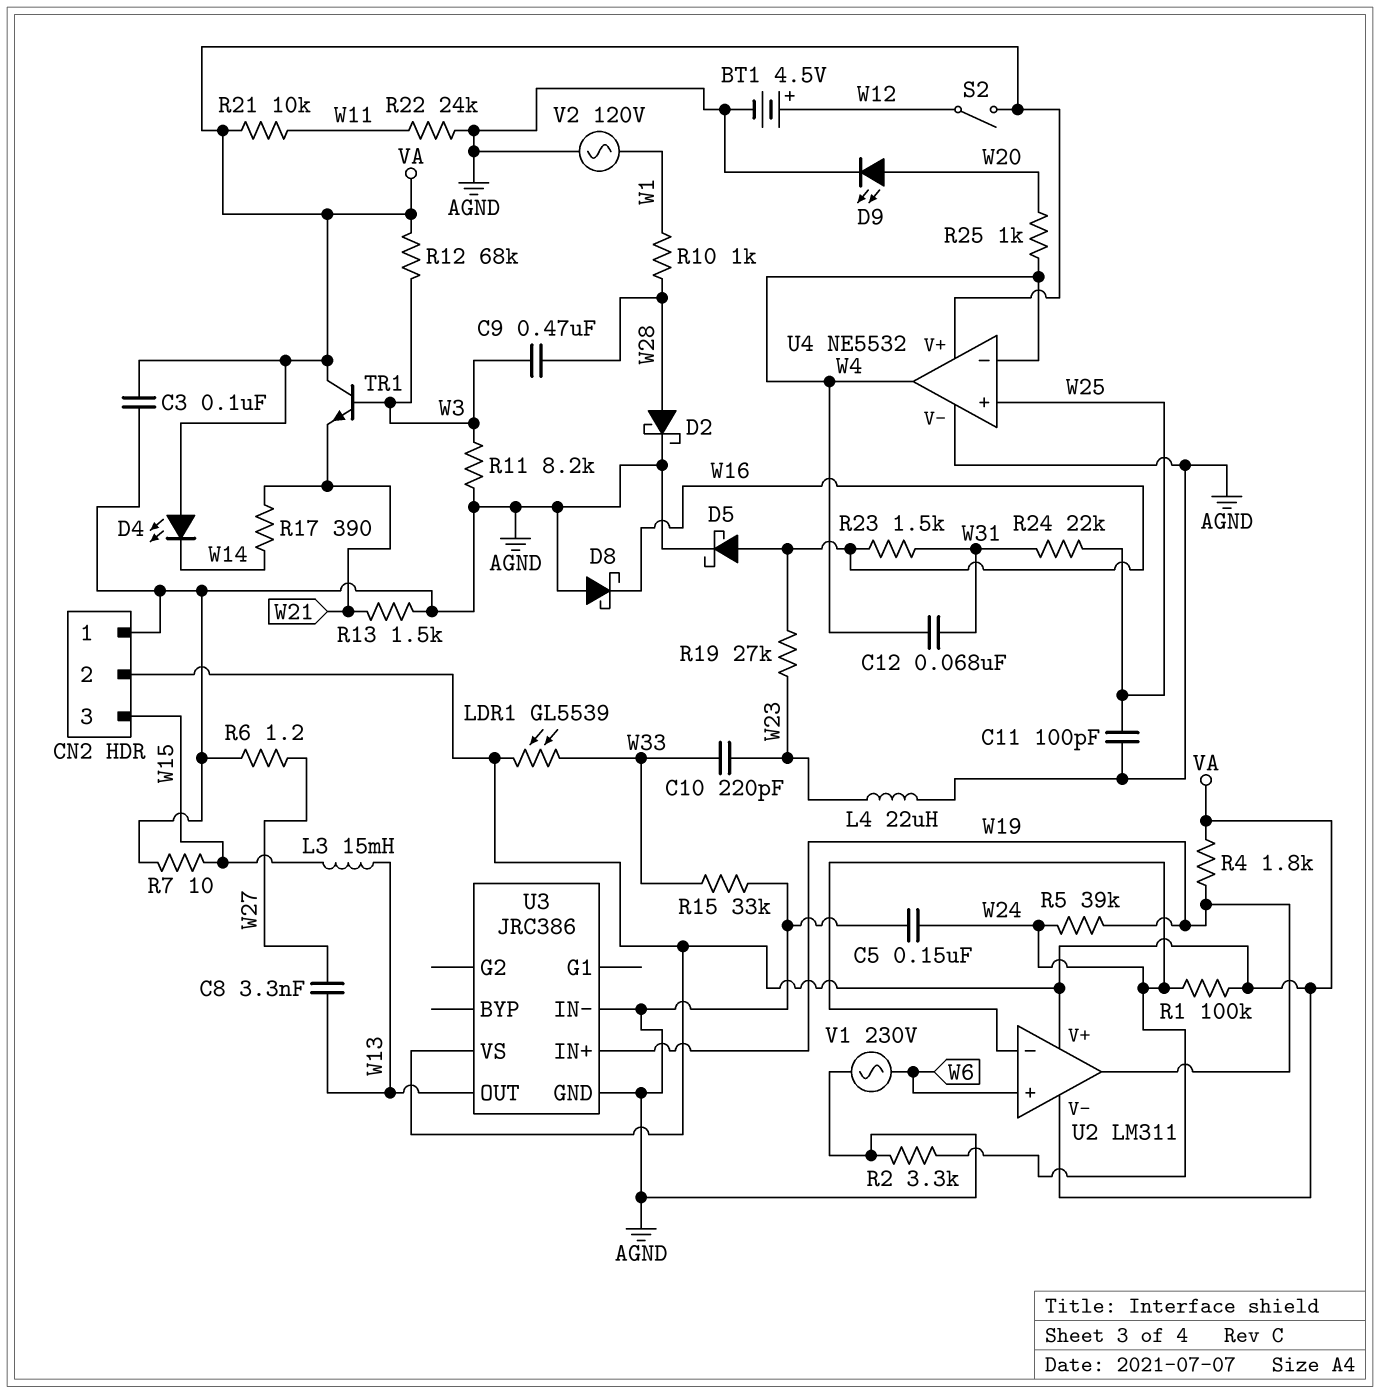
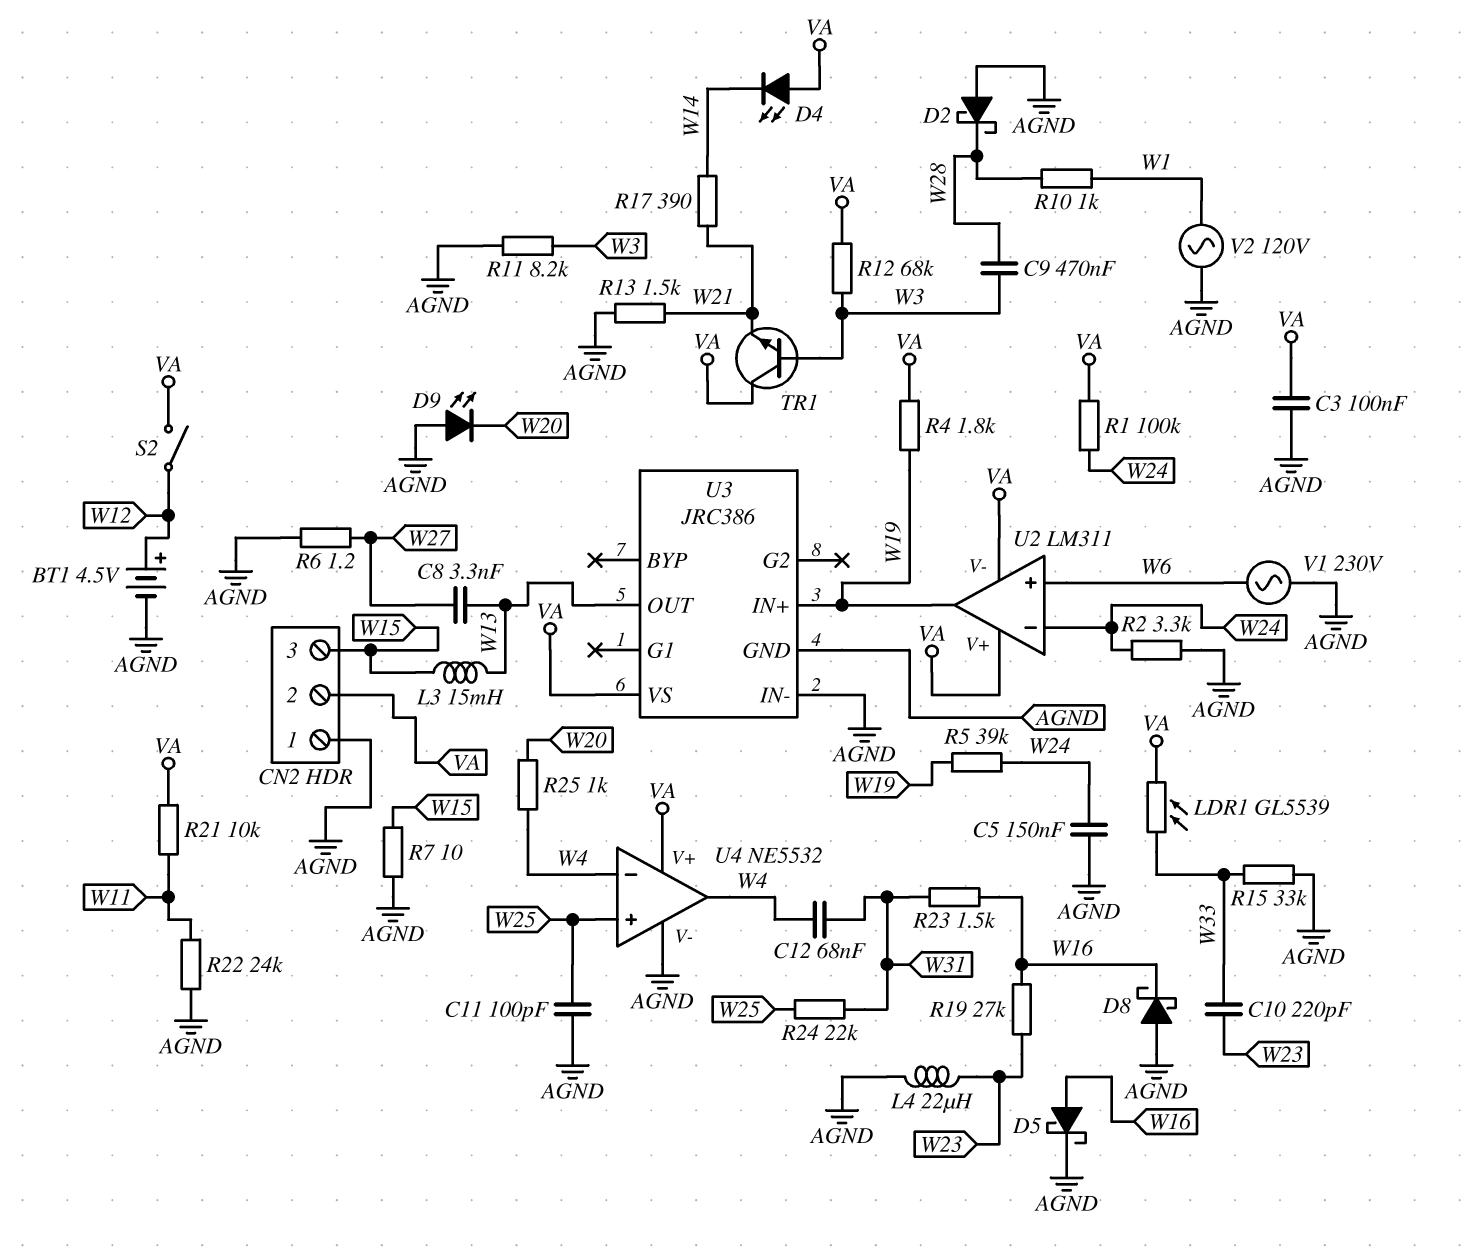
D2: schottky (A W28, K AGND) -> schottky (A AGND, K W28)
D9: LED (A W20, K AGND) -> LED (A AGND, K W20)

